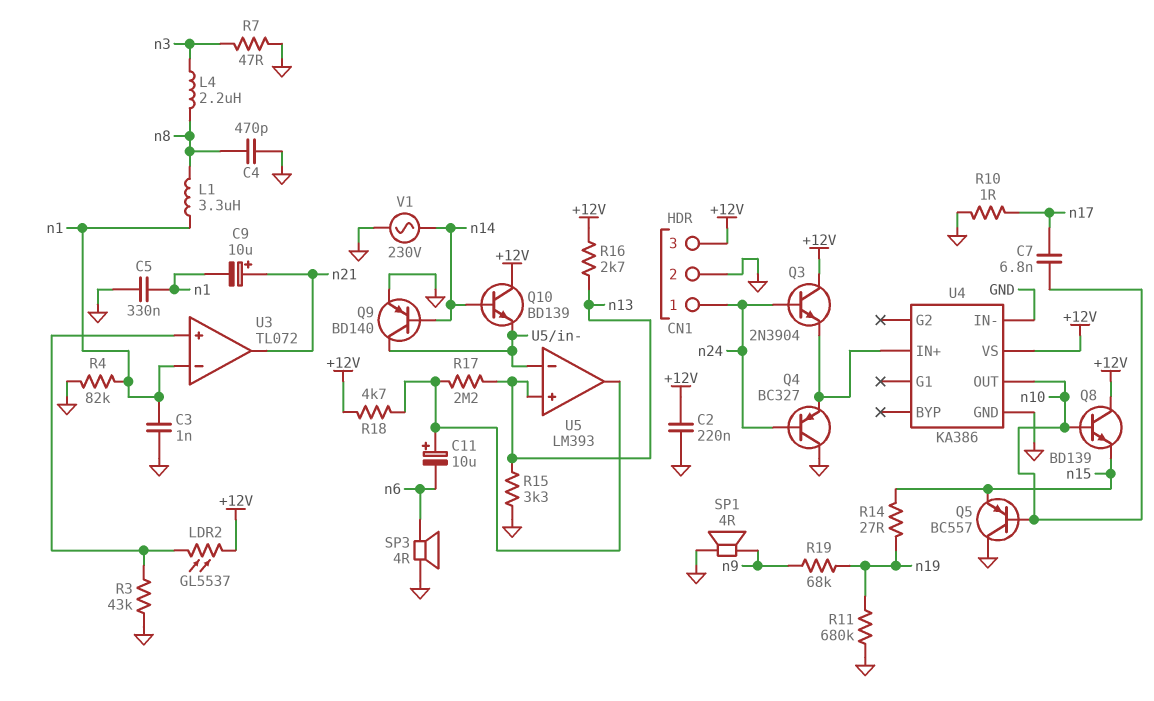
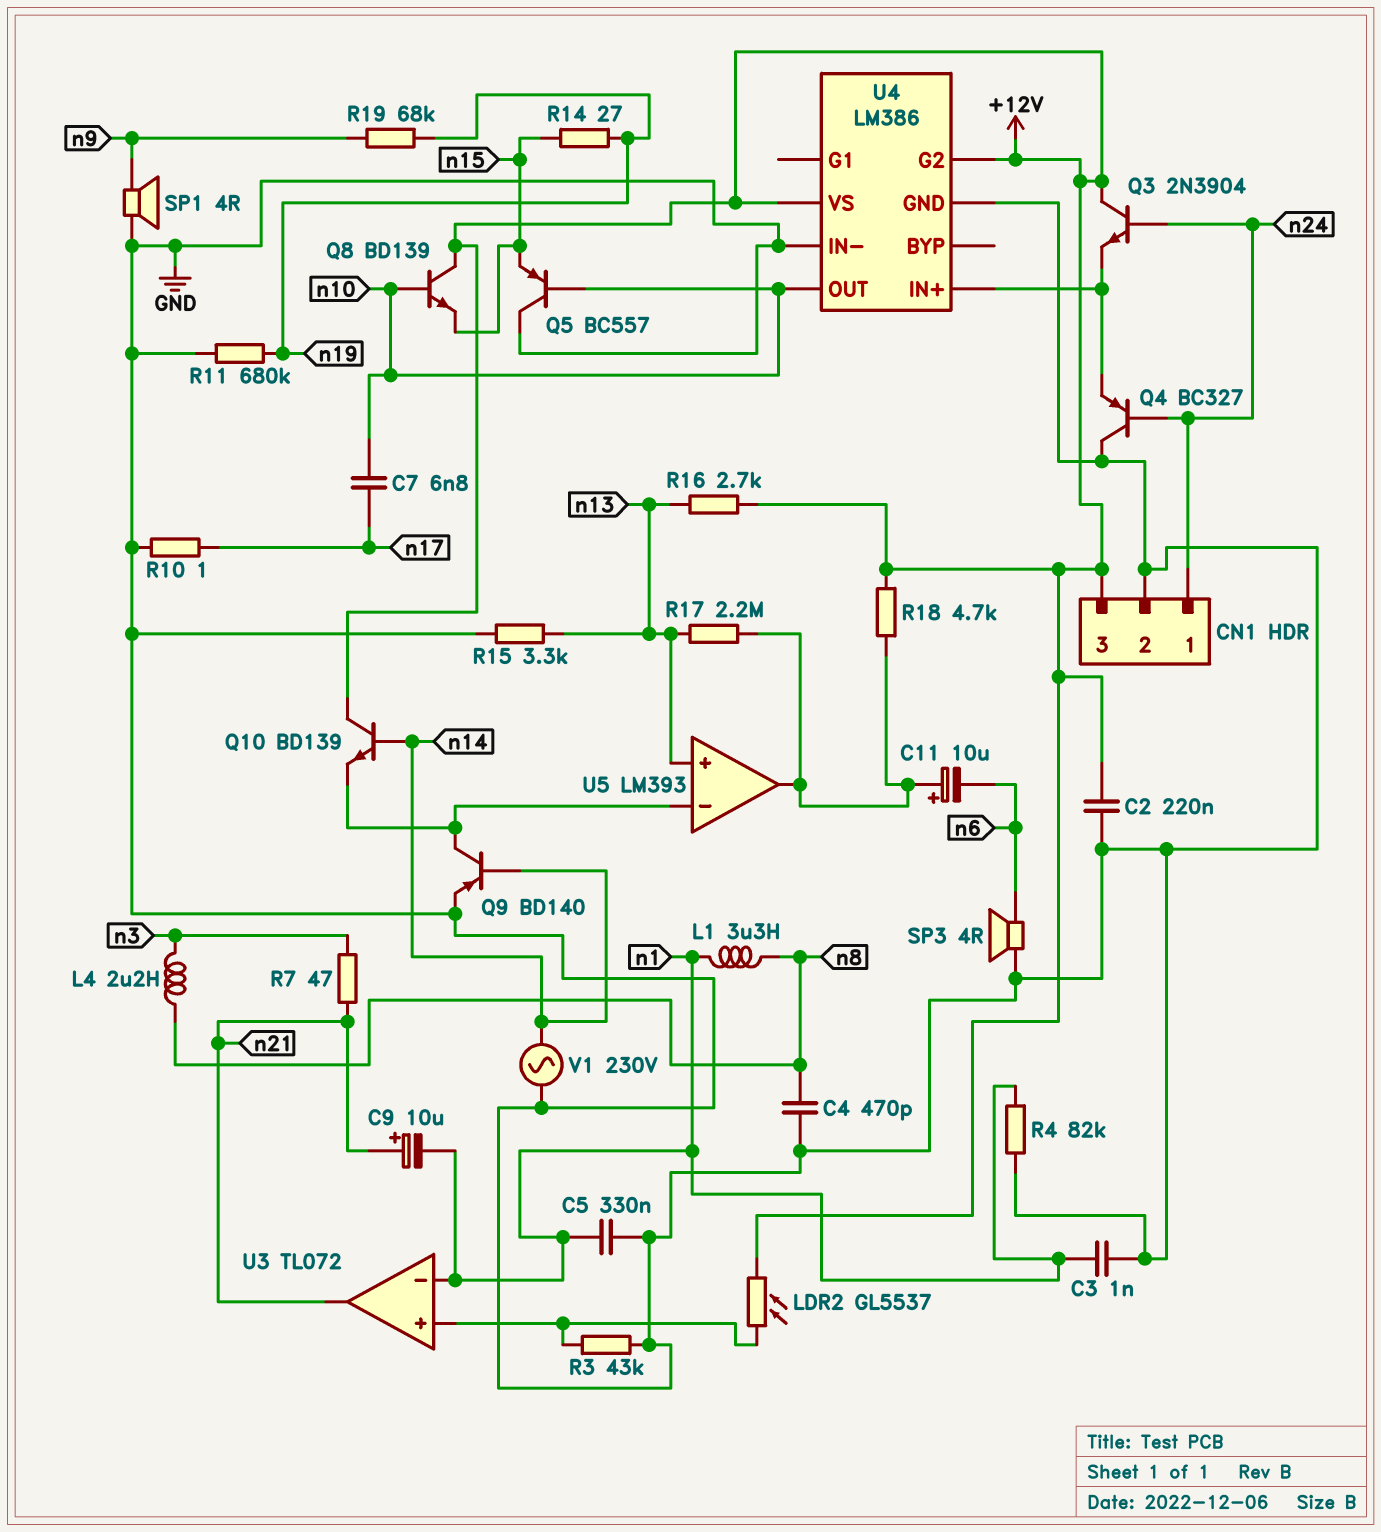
R7: 47 (GND, n3) -> 47 (n3, n21)
U4: KA386 -> LM386
U4 pin G2: none -> +12V

